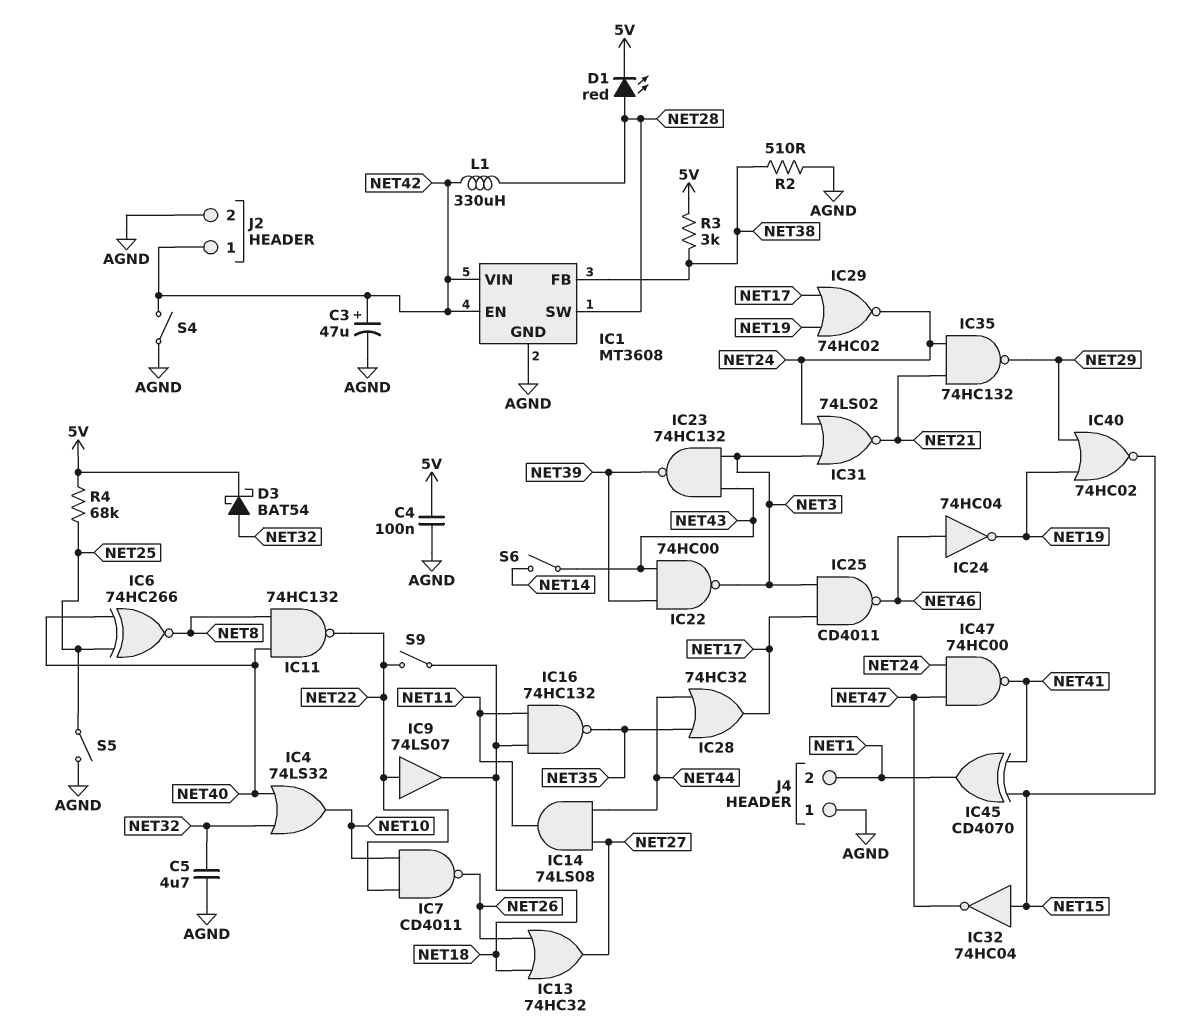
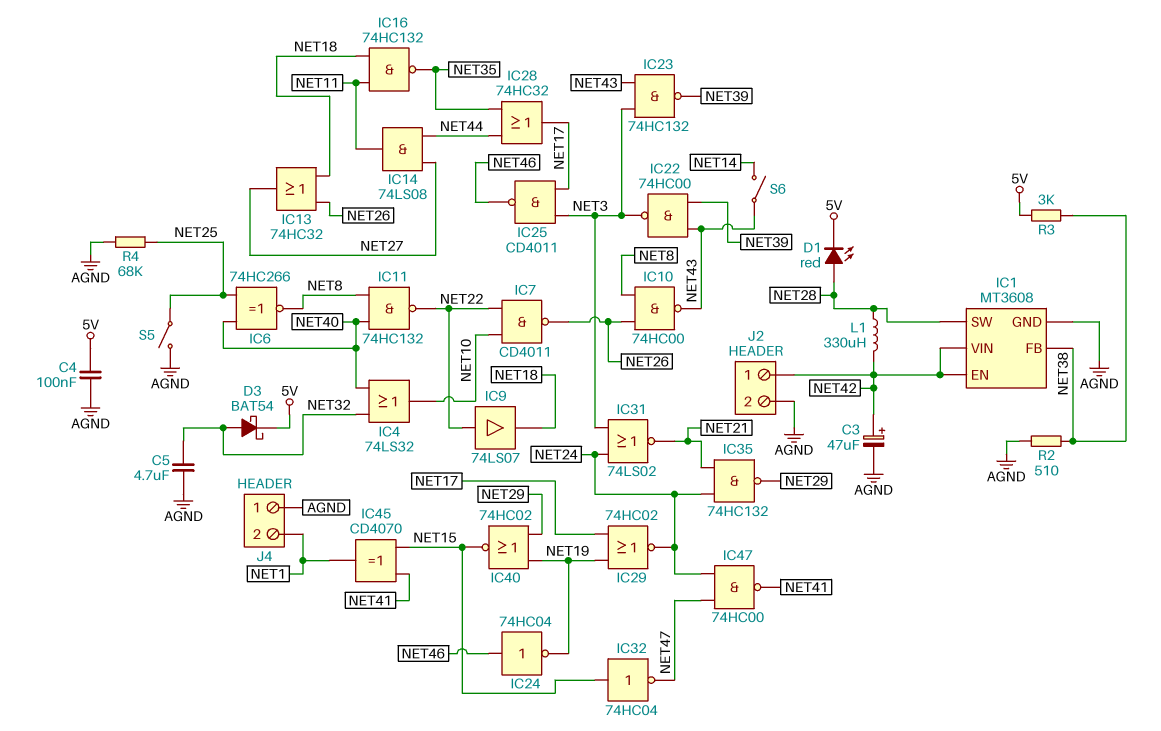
IC10: none -> NAND 74HC00 (in NET8, in NET26, out NET43)
R4: 68k (5V, NET25) -> 68k (AGND, NET25)
S4: switch (AGND, NET42) -> none
S9: switch (NET18, NET22) -> none

